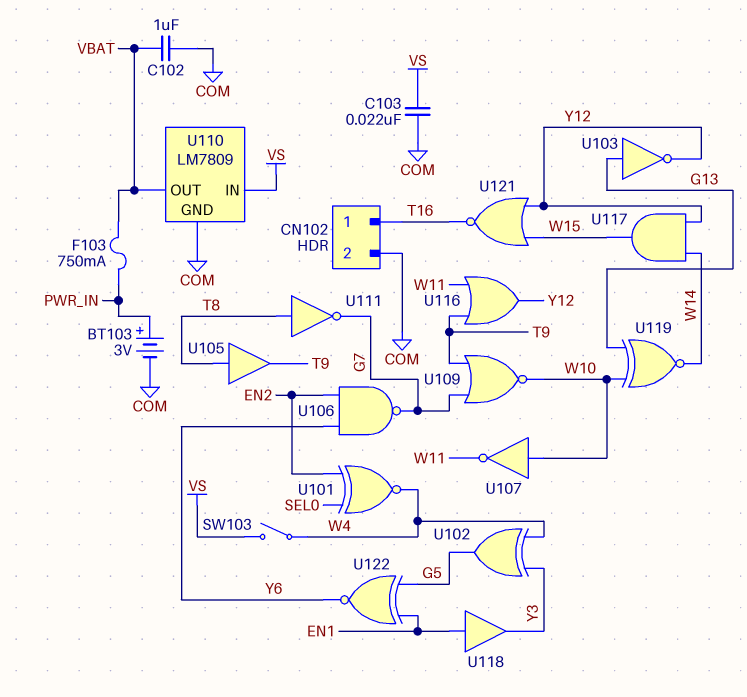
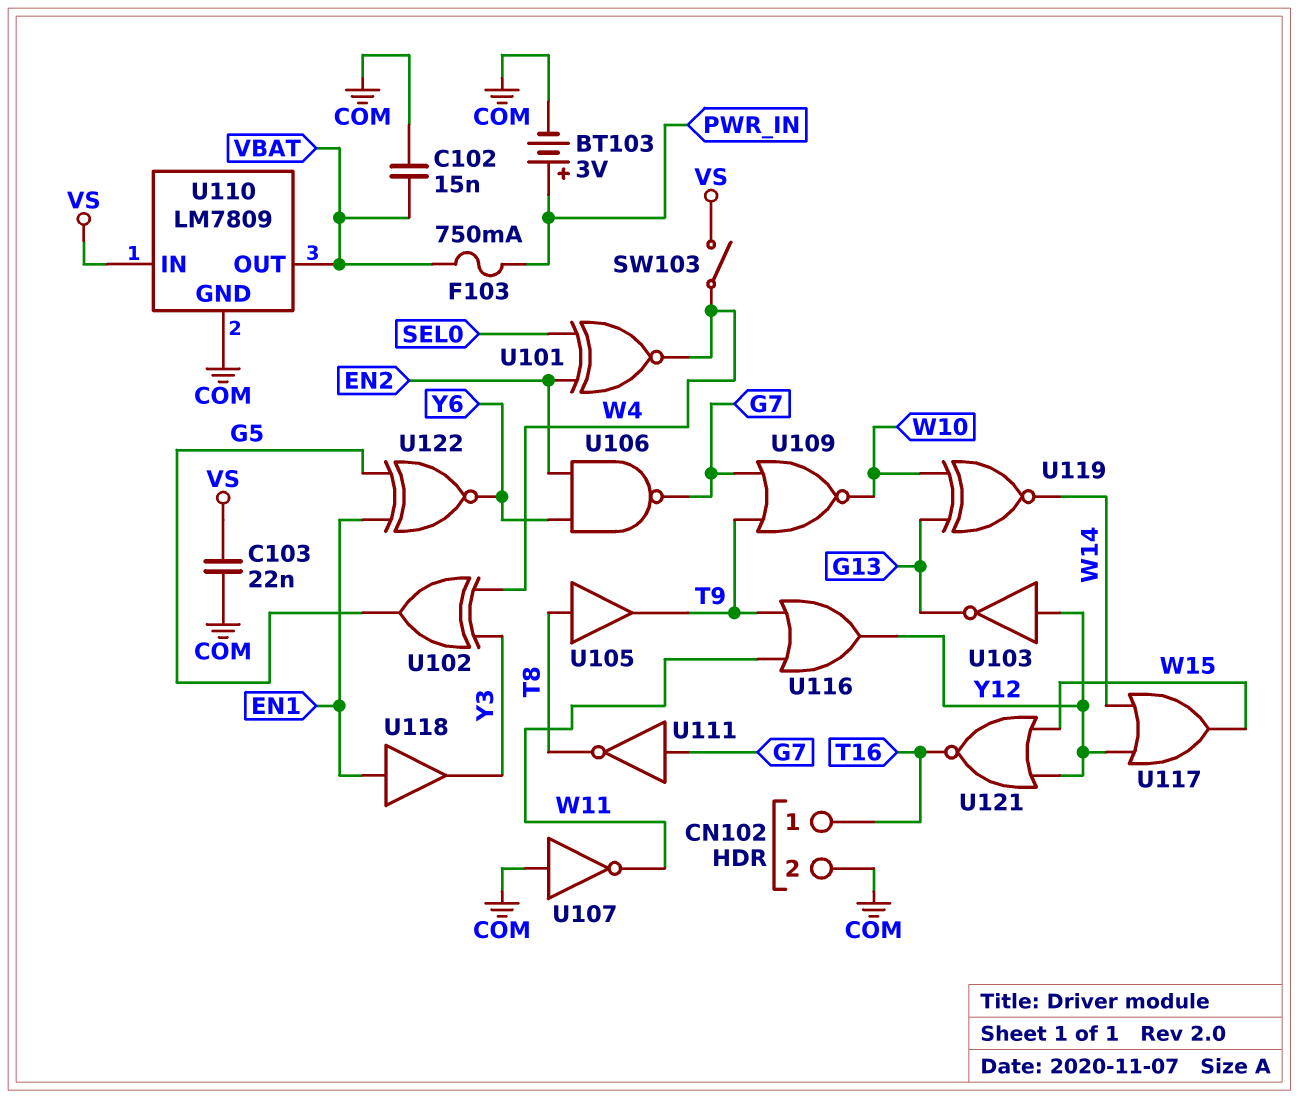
C102: 1uF (COM, VBAT) -> 15nF (COM, VBAT)
U103: NOT (in G13, out Y12) -> NOT (in Y12, out G13)
U107: NOT (in W10, out W11) -> NOT (in COM, out W11)
U111: NOT (in T8, out G7) -> NOT (in G7, out T8)
U117: AND (in W14, in Y12, out W15) -> OR (in W14, in Y12, out W15)

